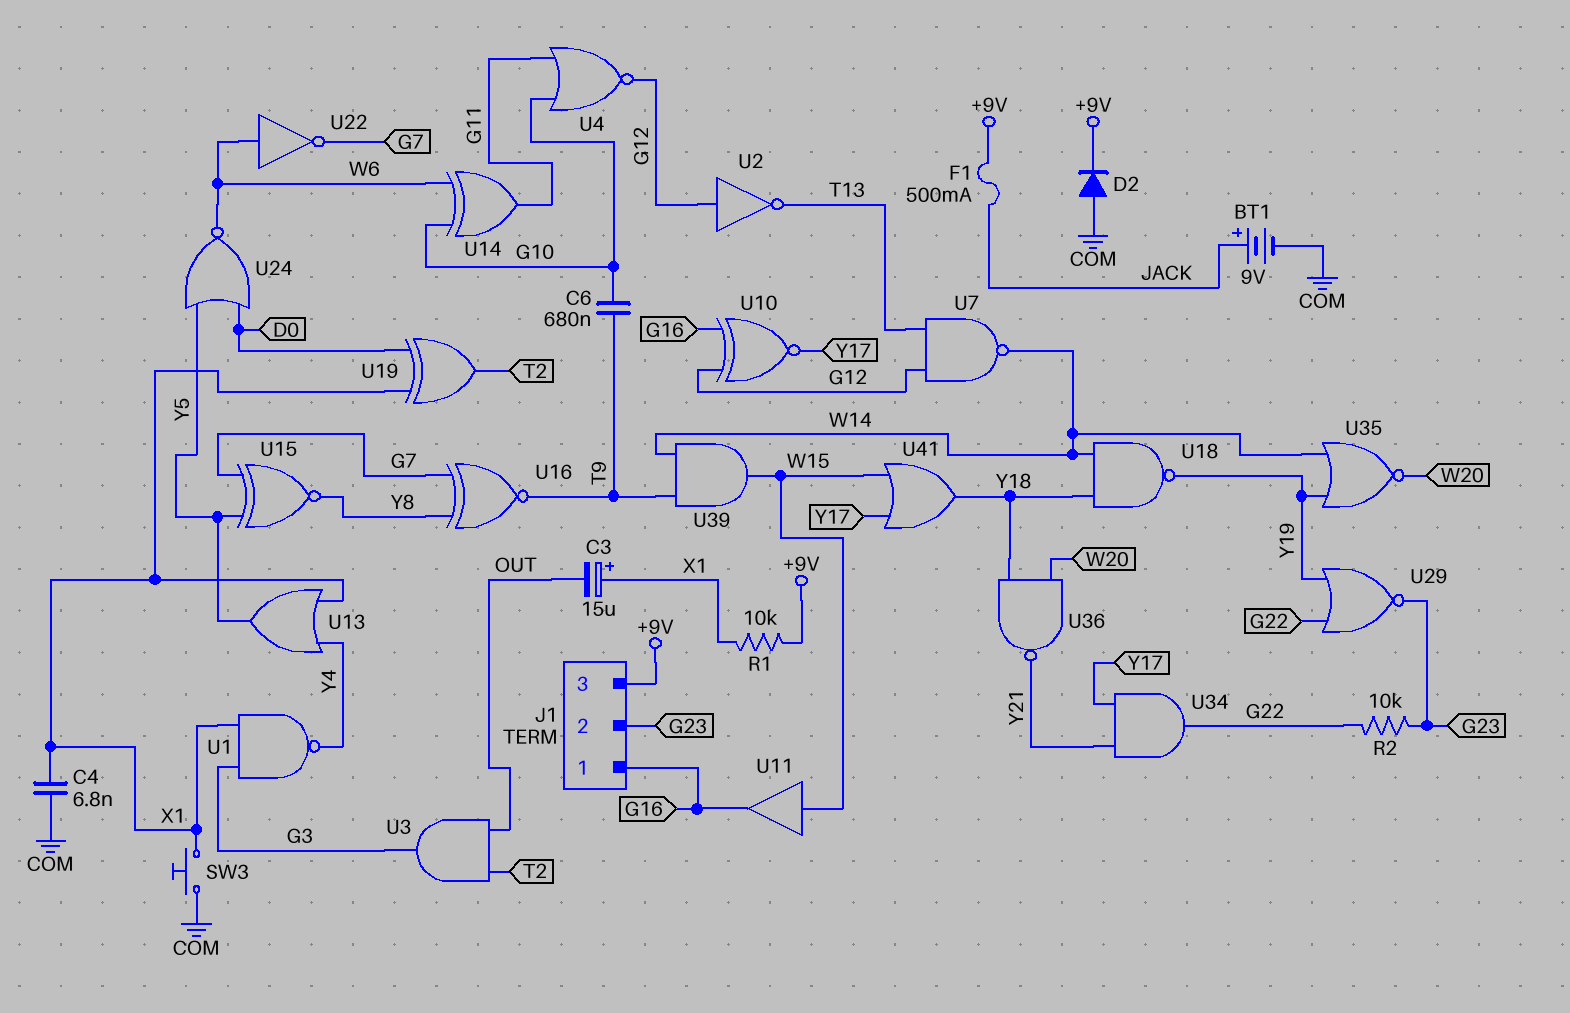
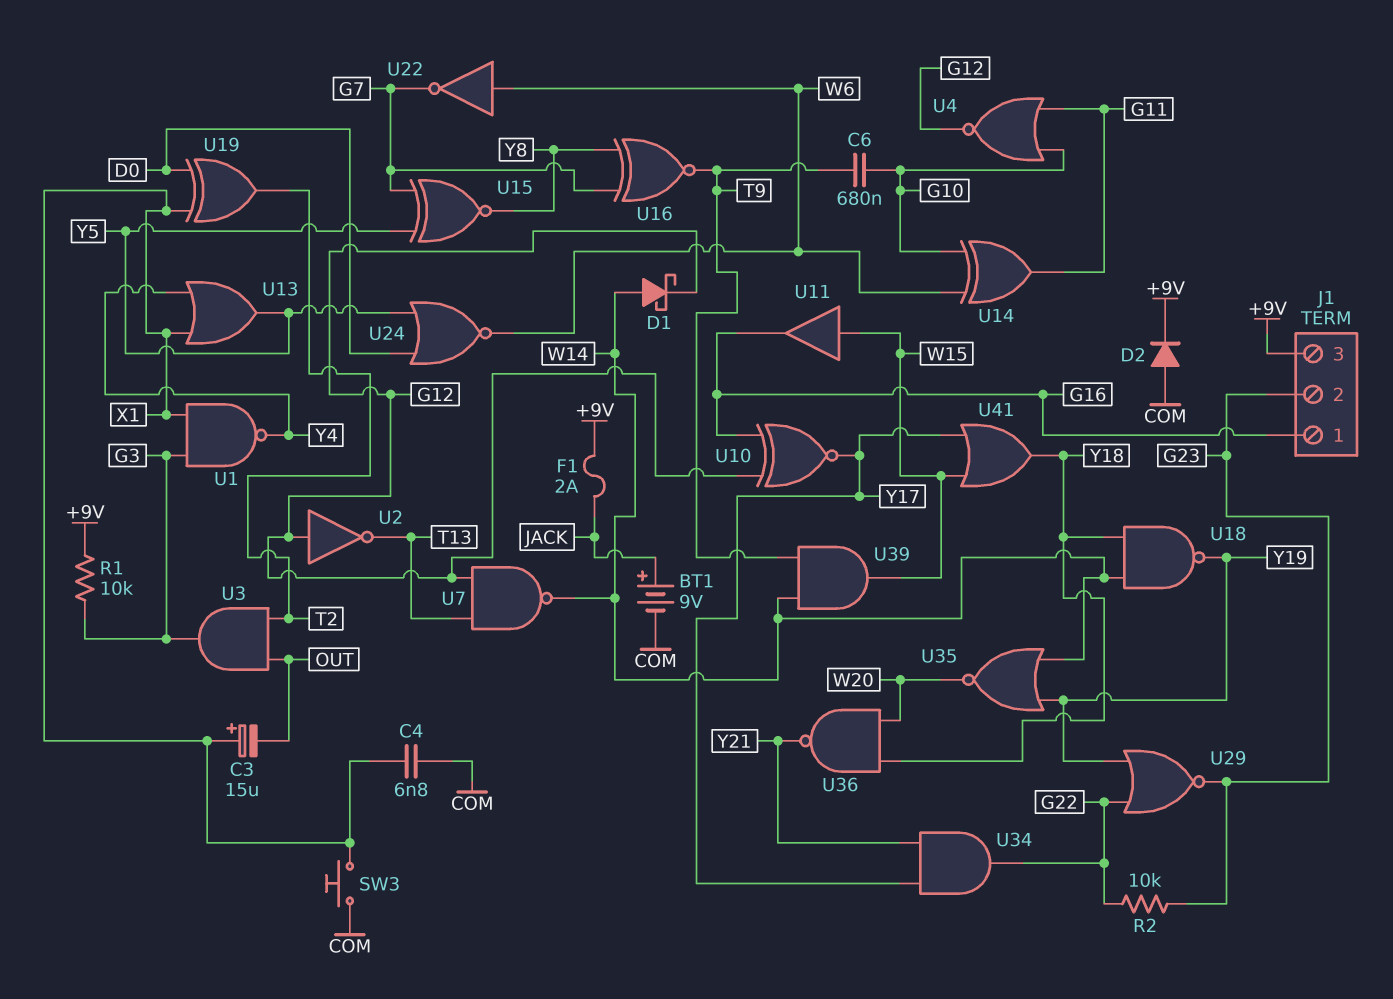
D1: none -> schottky (A W14, K G12)
F1: 500mA (+9V, JACK) -> 2A (+9V, JACK)
R1: 10k (+9V, X1) -> 10k (+9V, G3)

